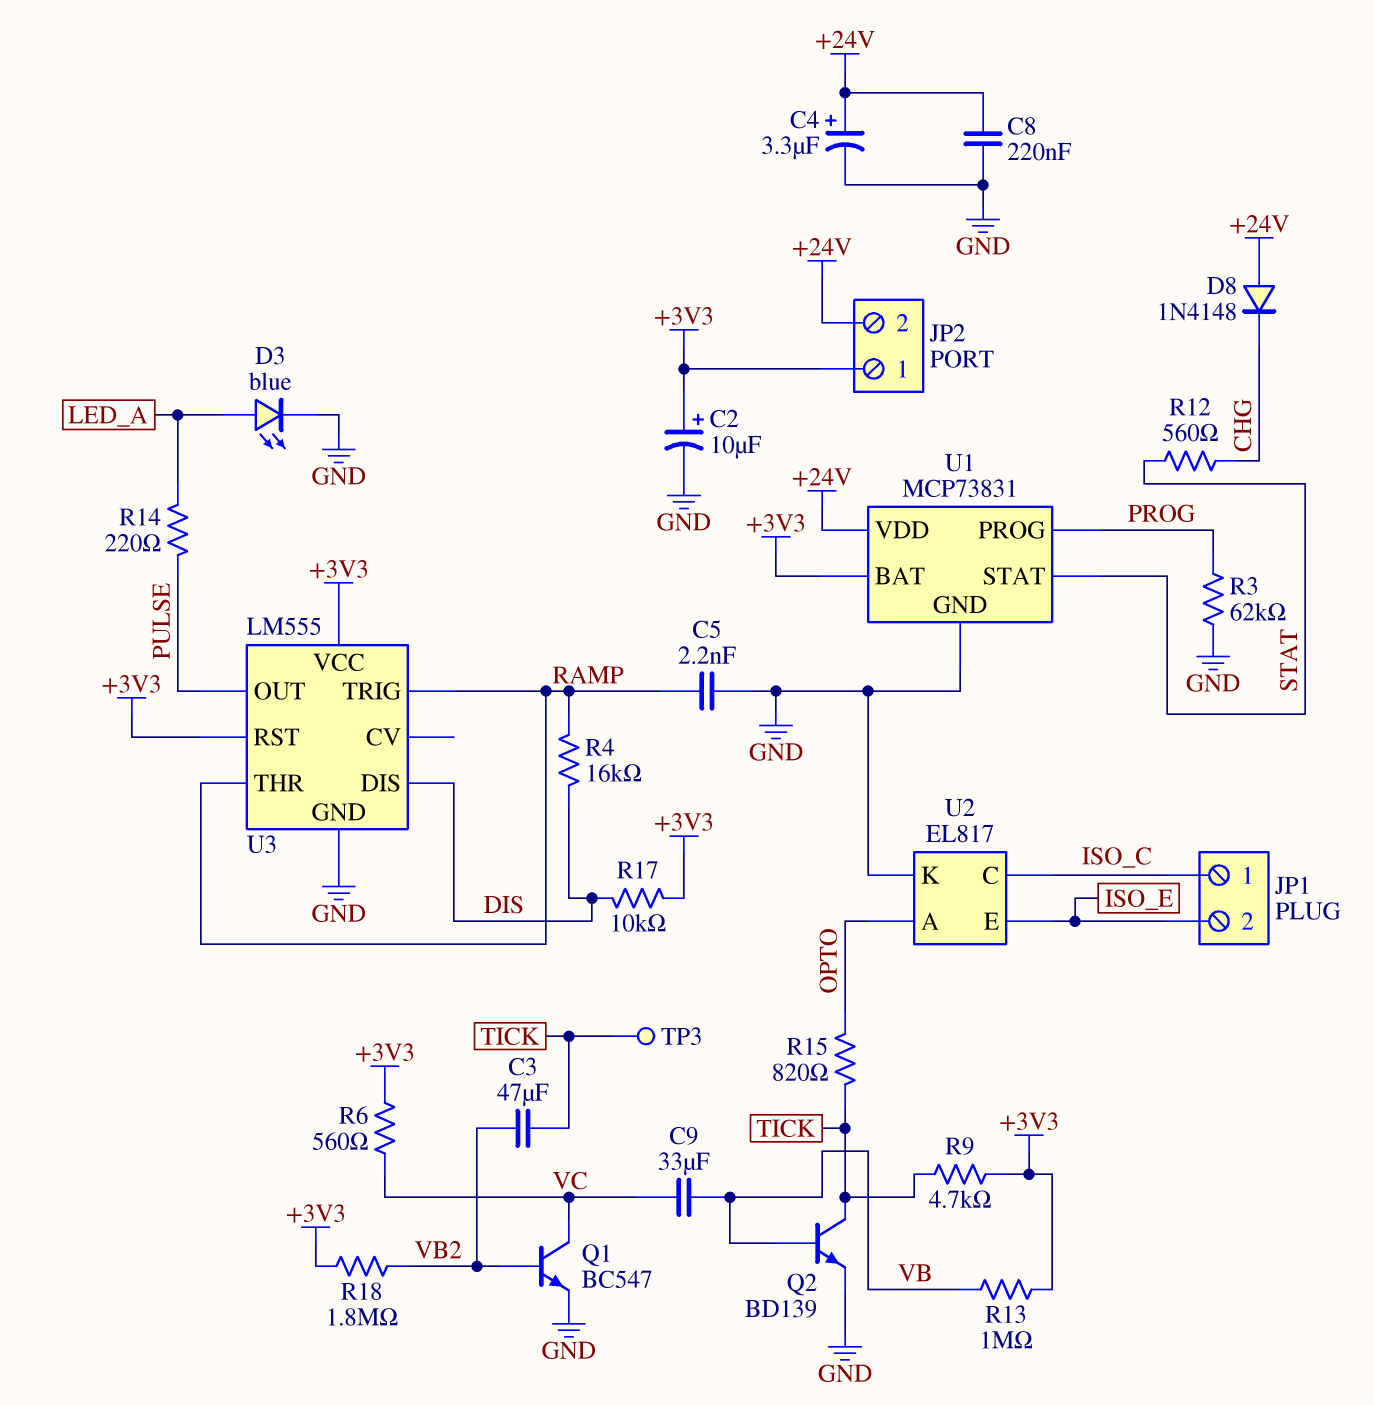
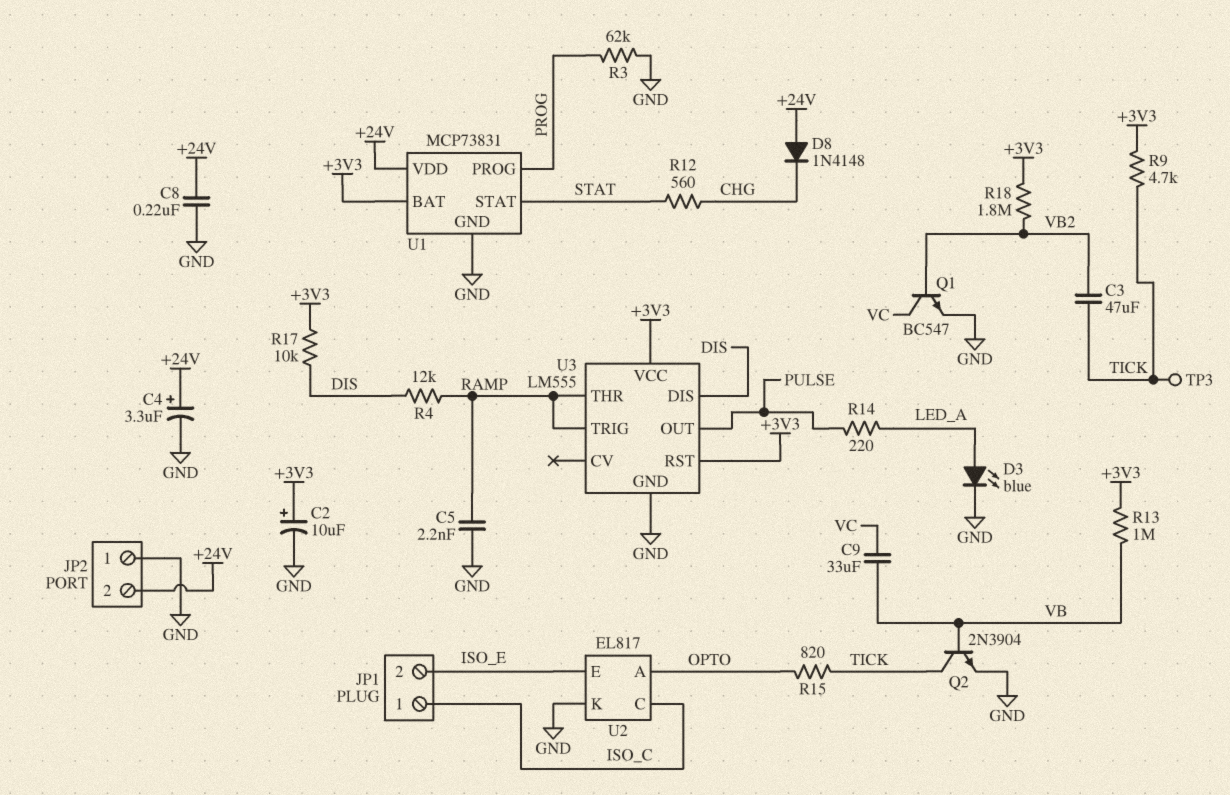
JP2 pin 1: +3V3 -> GND
Q2: NPN BD139 (B VB, C TICK, E GND) -> NPN 2N3904 (B VB, C TICK, E GND)
R4: 16k (DIS, RAMP) -> 12k (DIS, RAMP)
R6: 560 (+3V3, VC) -> none

